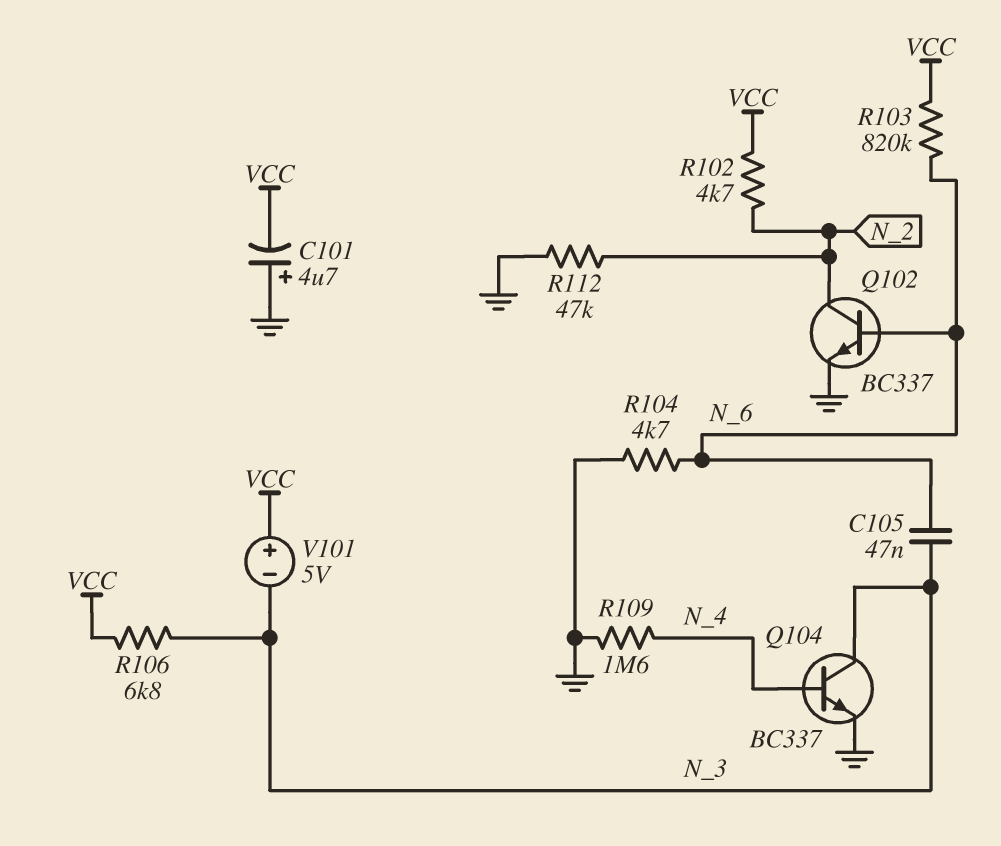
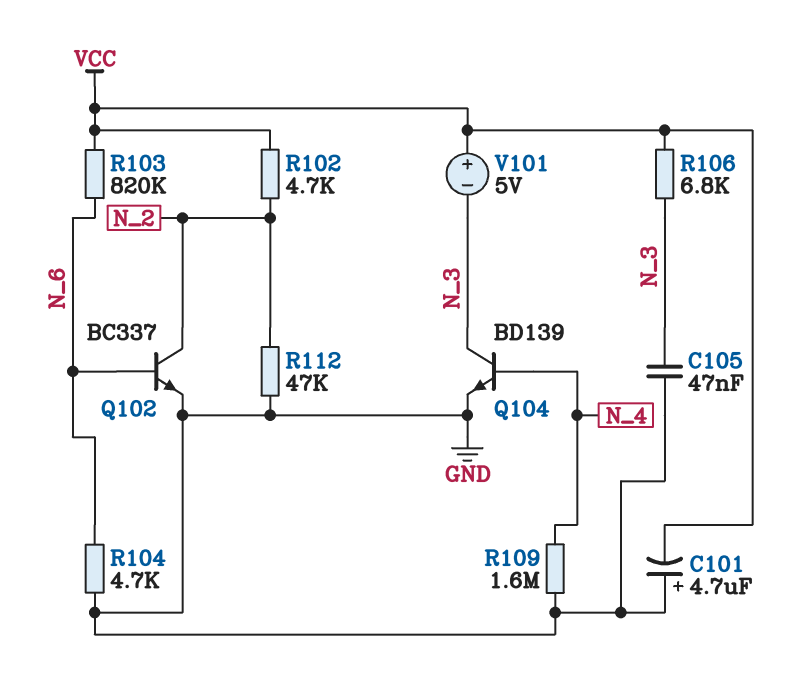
C105: 47nF (N_3, N_6) -> 47nF (GND, N_3)
Q104: NPN BC337 (B N_4, C N_3, E GND) -> NPN BD139 (B N_4, C N_3, E GND)

